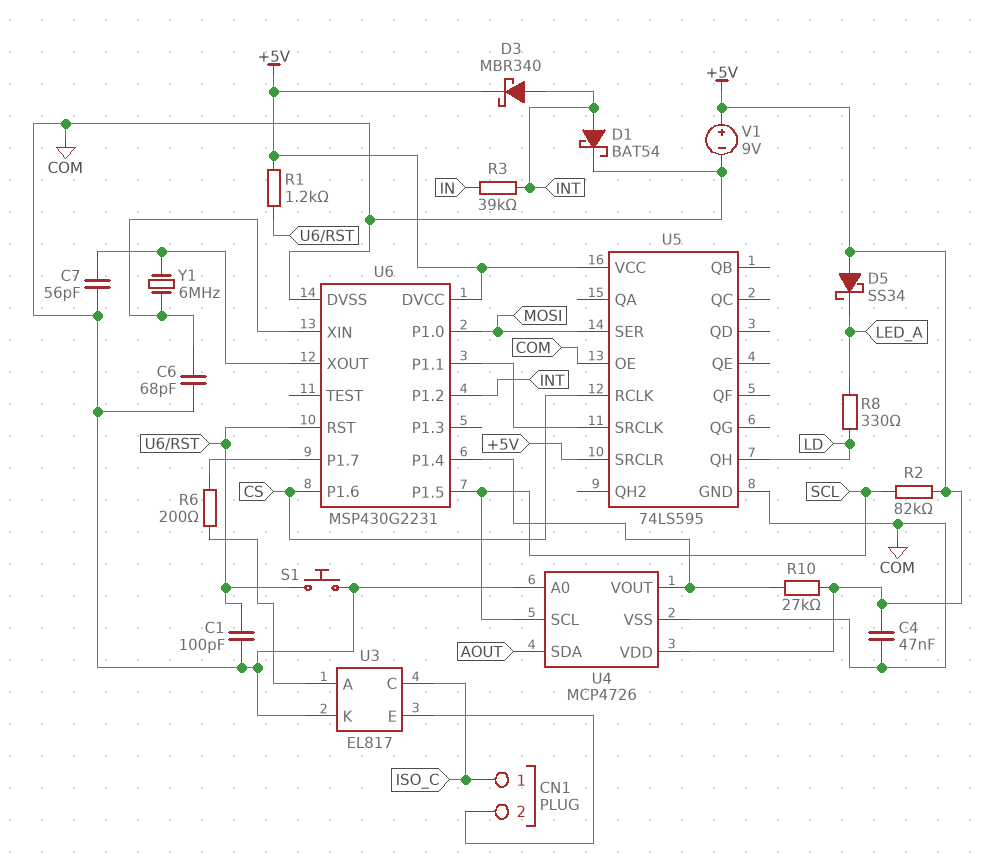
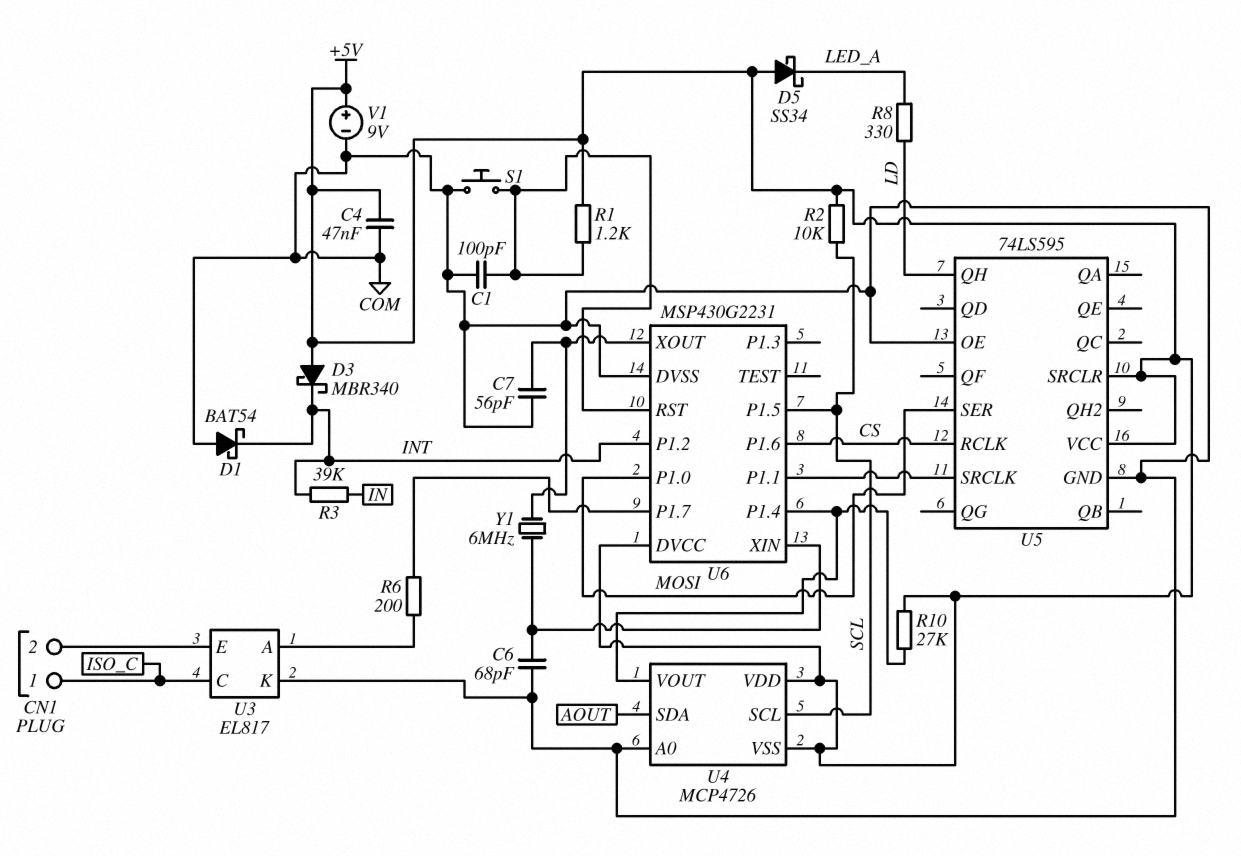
D1: schottky BAT54 (A INT, K COM) -> schottky BAT54 (A COM, K INT)
D3: schottky MBR340 (A INT, K +5V) -> schottky MBR340 (A +5V, K INT)
R2: 82k (+5V, SCL) -> 10k (+5V, SCL)
U4 pin VSS: COM -> +5V

